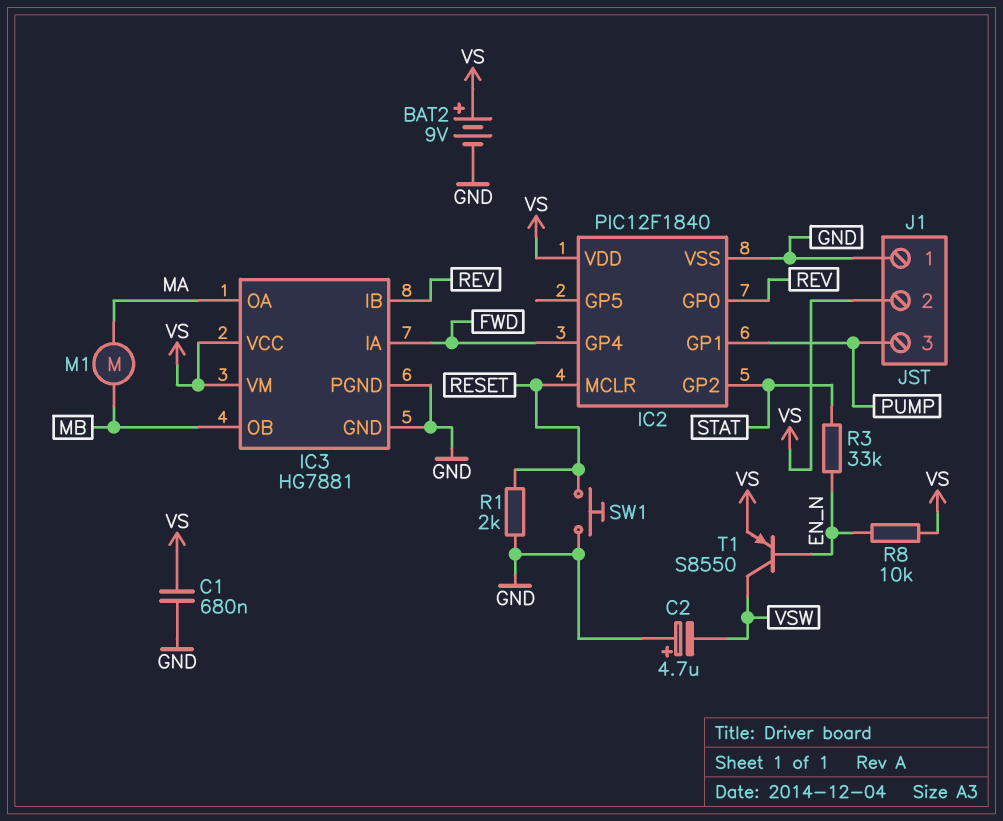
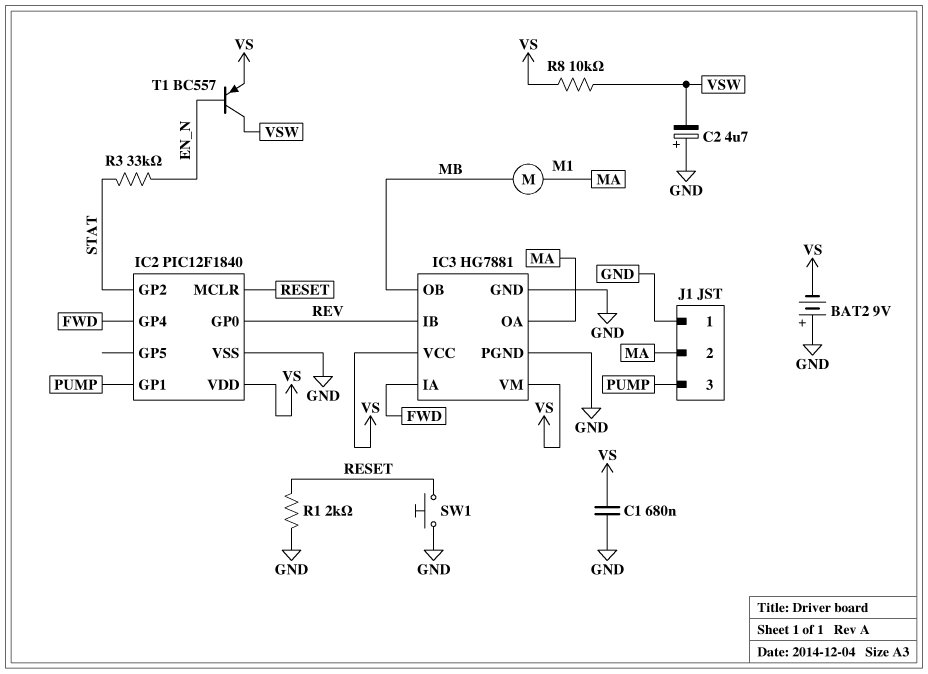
BAT2: 9V (plus VS, minus GND) -> 9V (plus GND, minus VS)
J1 pin 2: VS -> MA
R8: 10k (EN_N, VS) -> 10k (VS, VSW)
T1: PNP S8550 (B EN_N, C VSW, E VS) -> PNP BC557 (B EN_N, C VSW, E VS)

